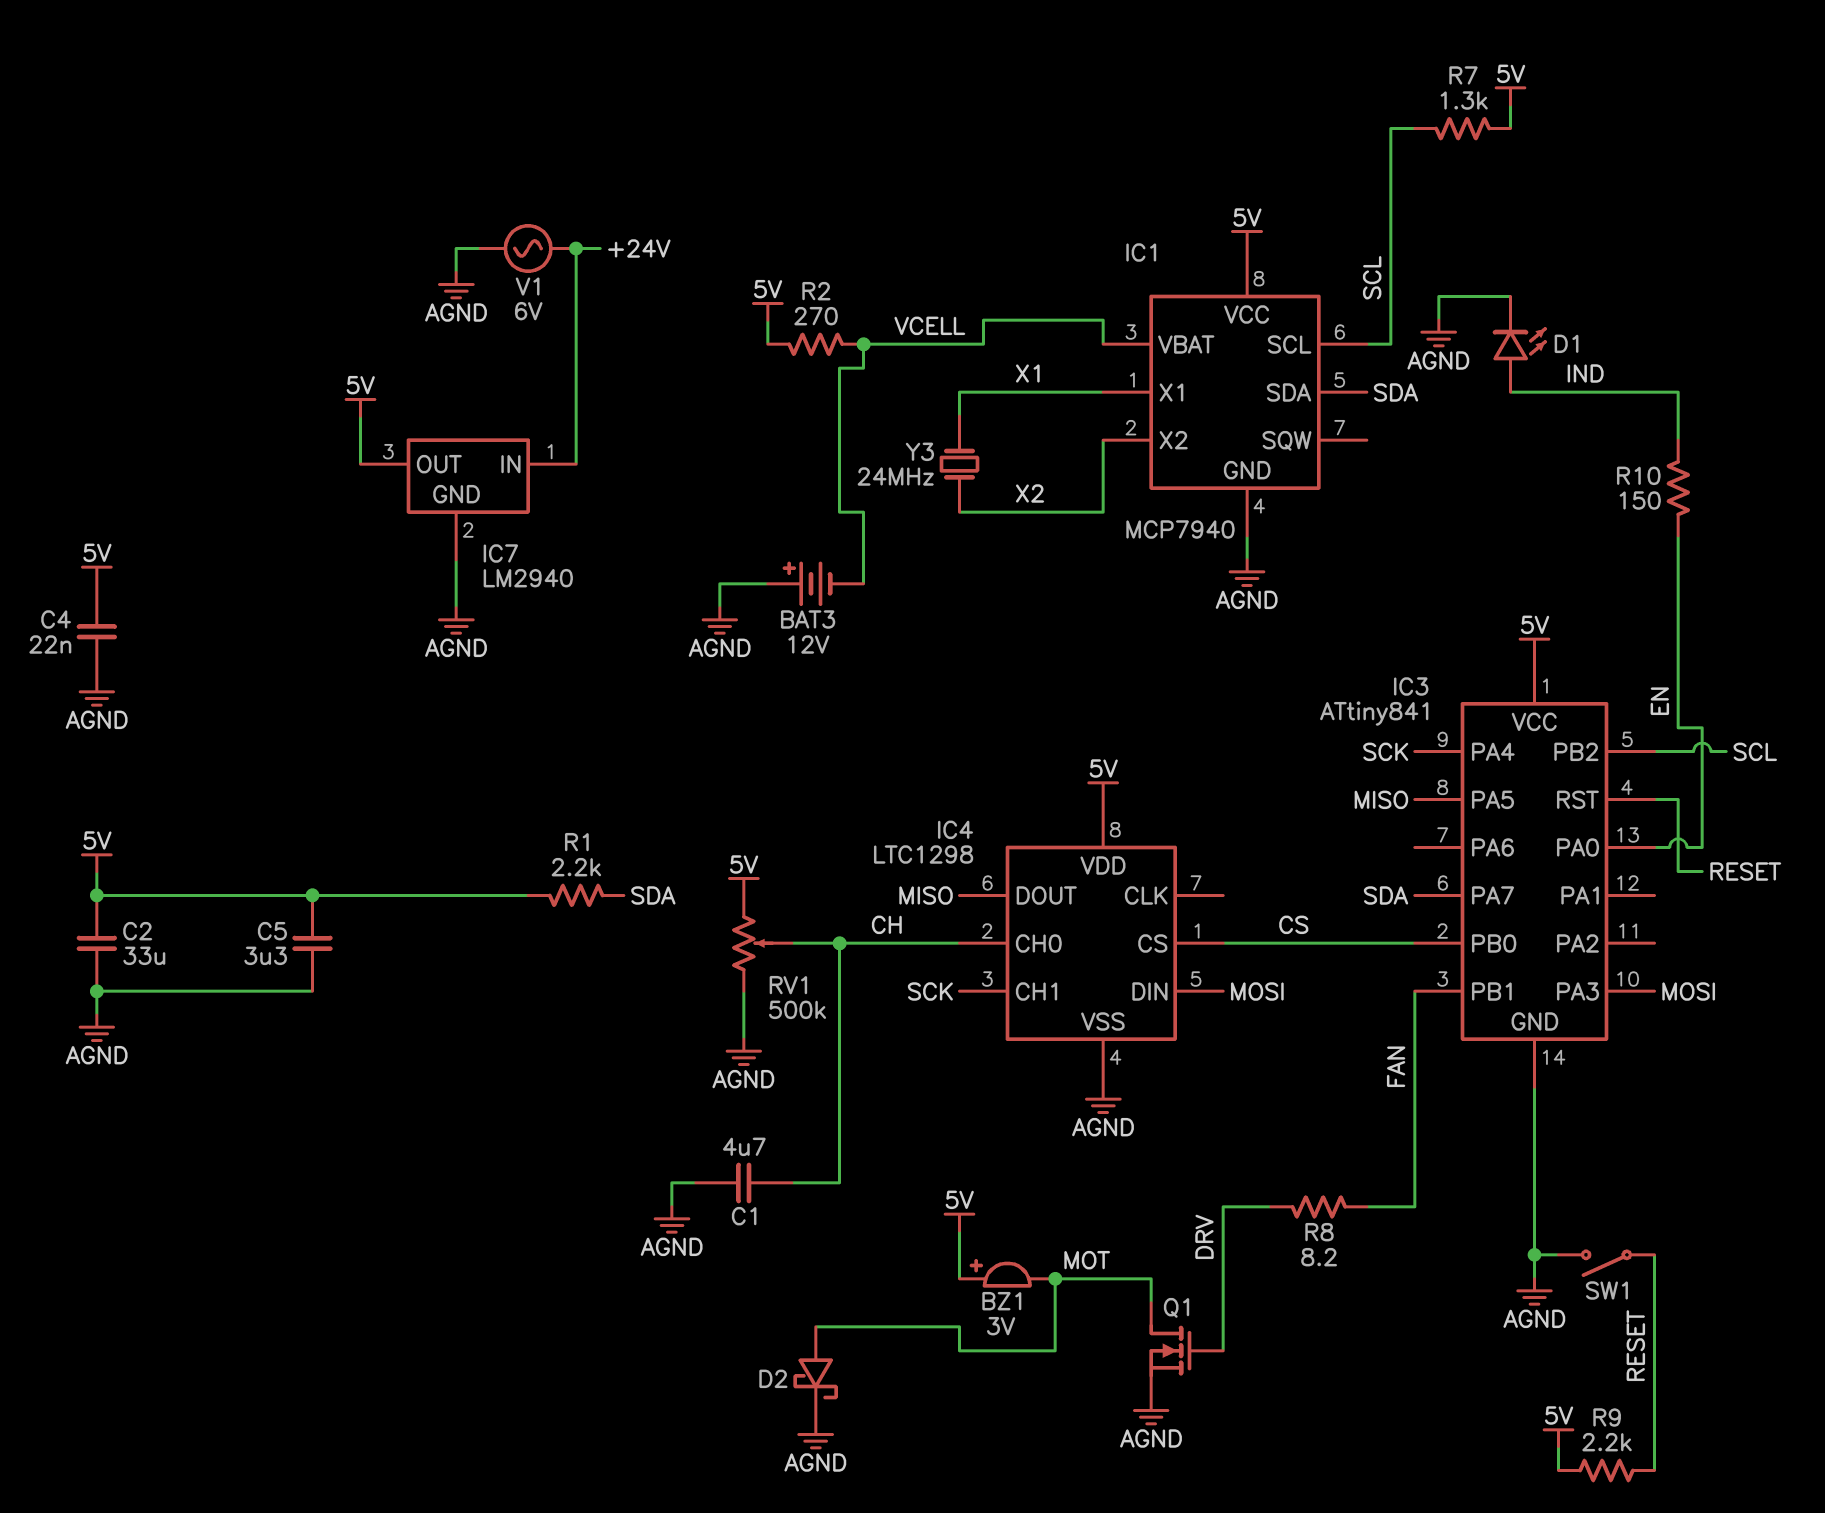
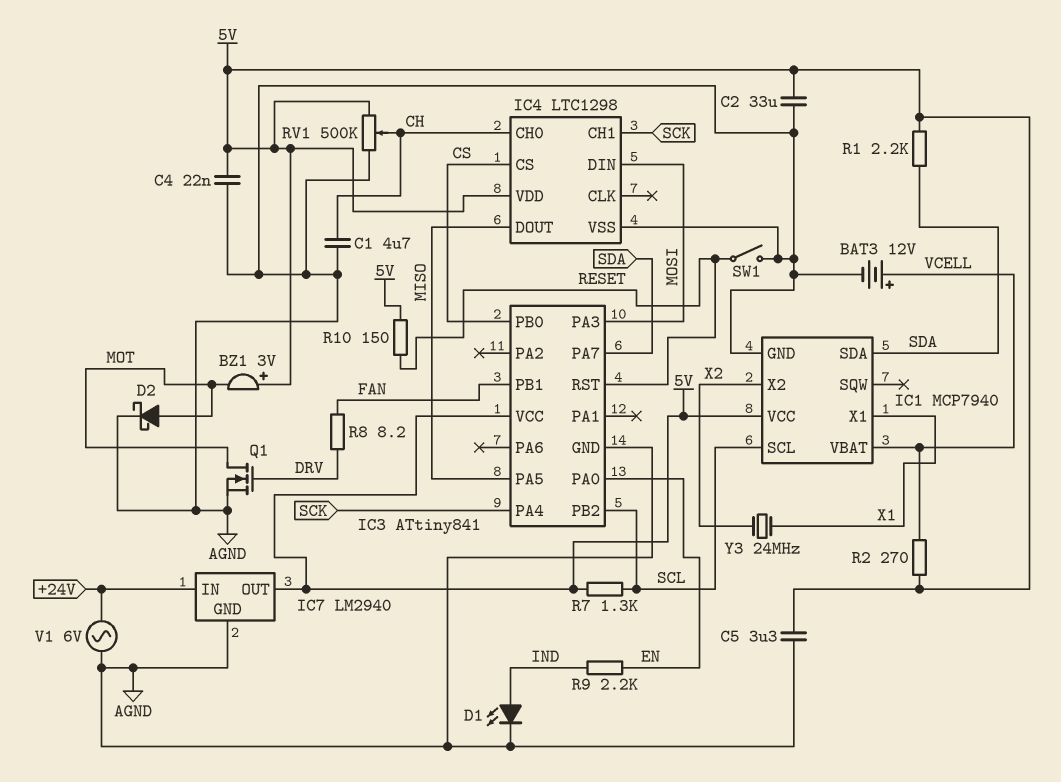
BAT3: 12V (plus AGND, minus VCELL) -> 12V (plus VCELL, minus AGND)
R9: 2.2k (5V, RESET) -> 2.2k (EN, IND)
R10: 150 (EN, IND) -> 150 (5V, RESET)

